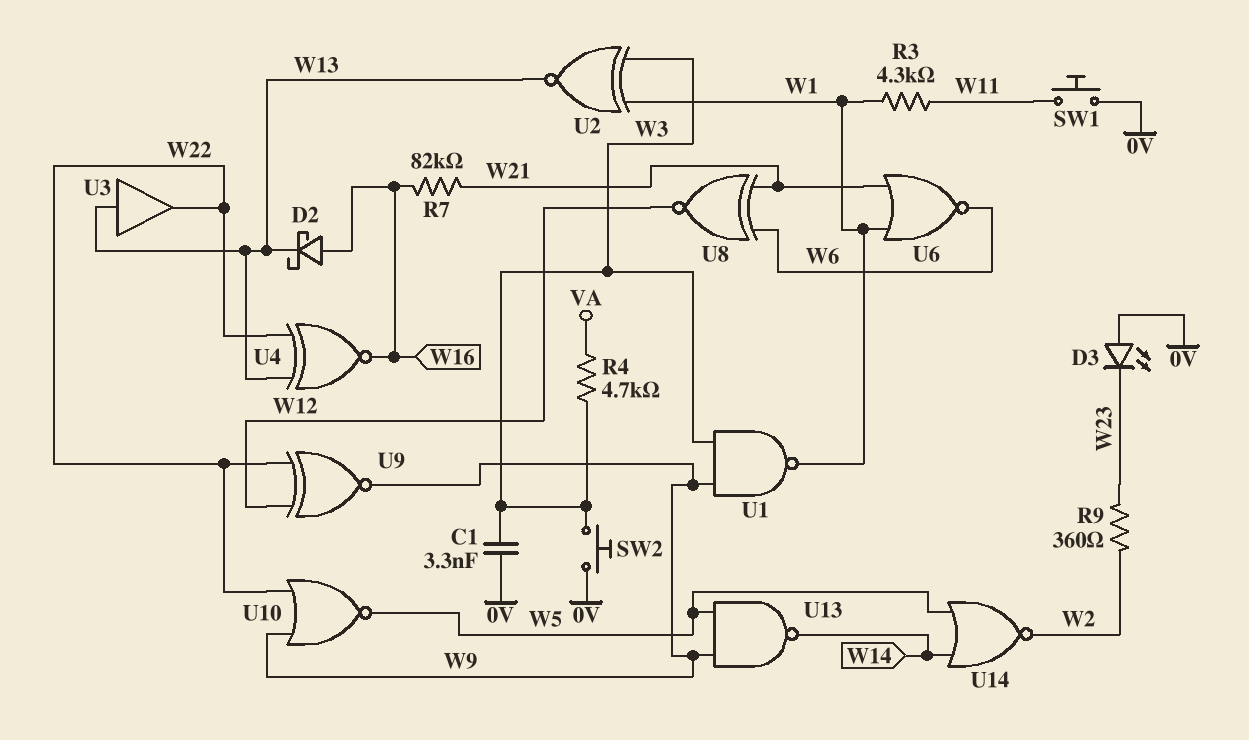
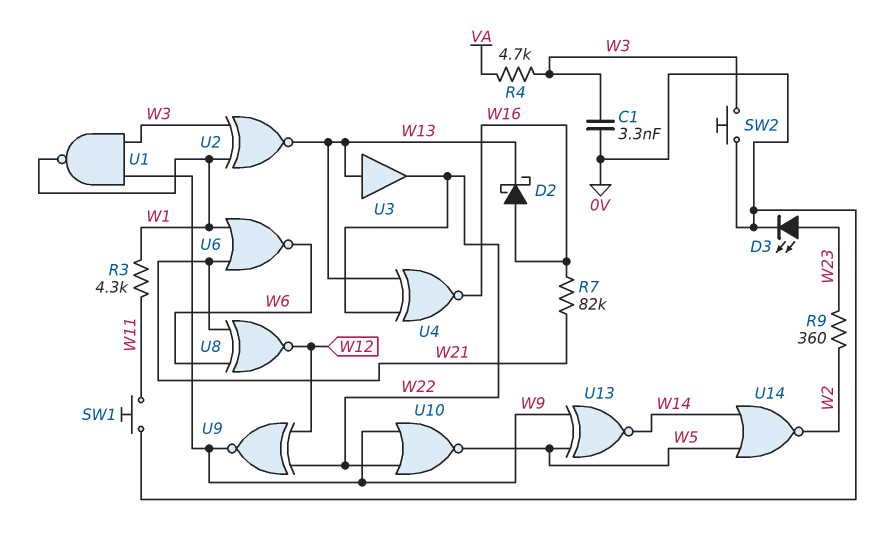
D3: LED (A 0V, K W23) -> LED (A W23, K 0V)
U13: NAND (in W5, in W9, out W14) -> XNOR (in W5, in W9, out W14)

